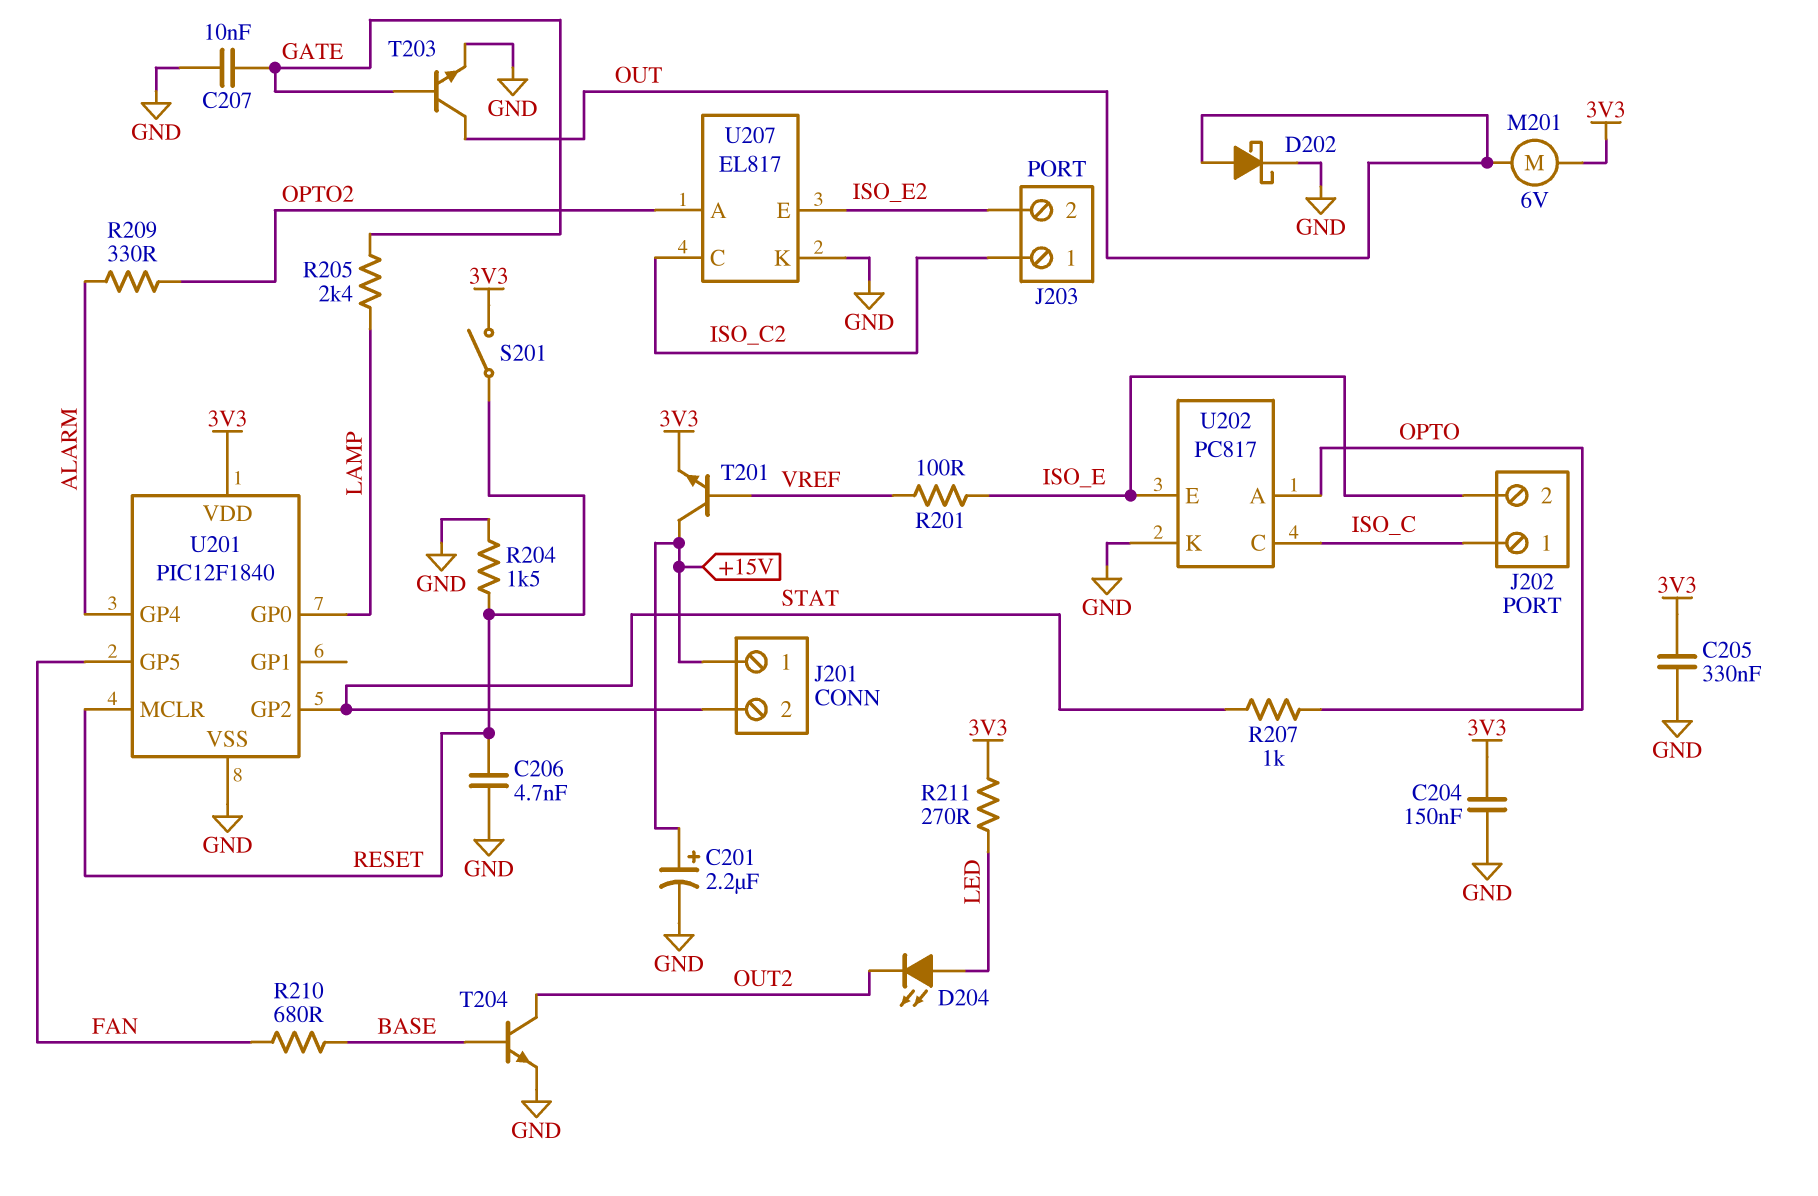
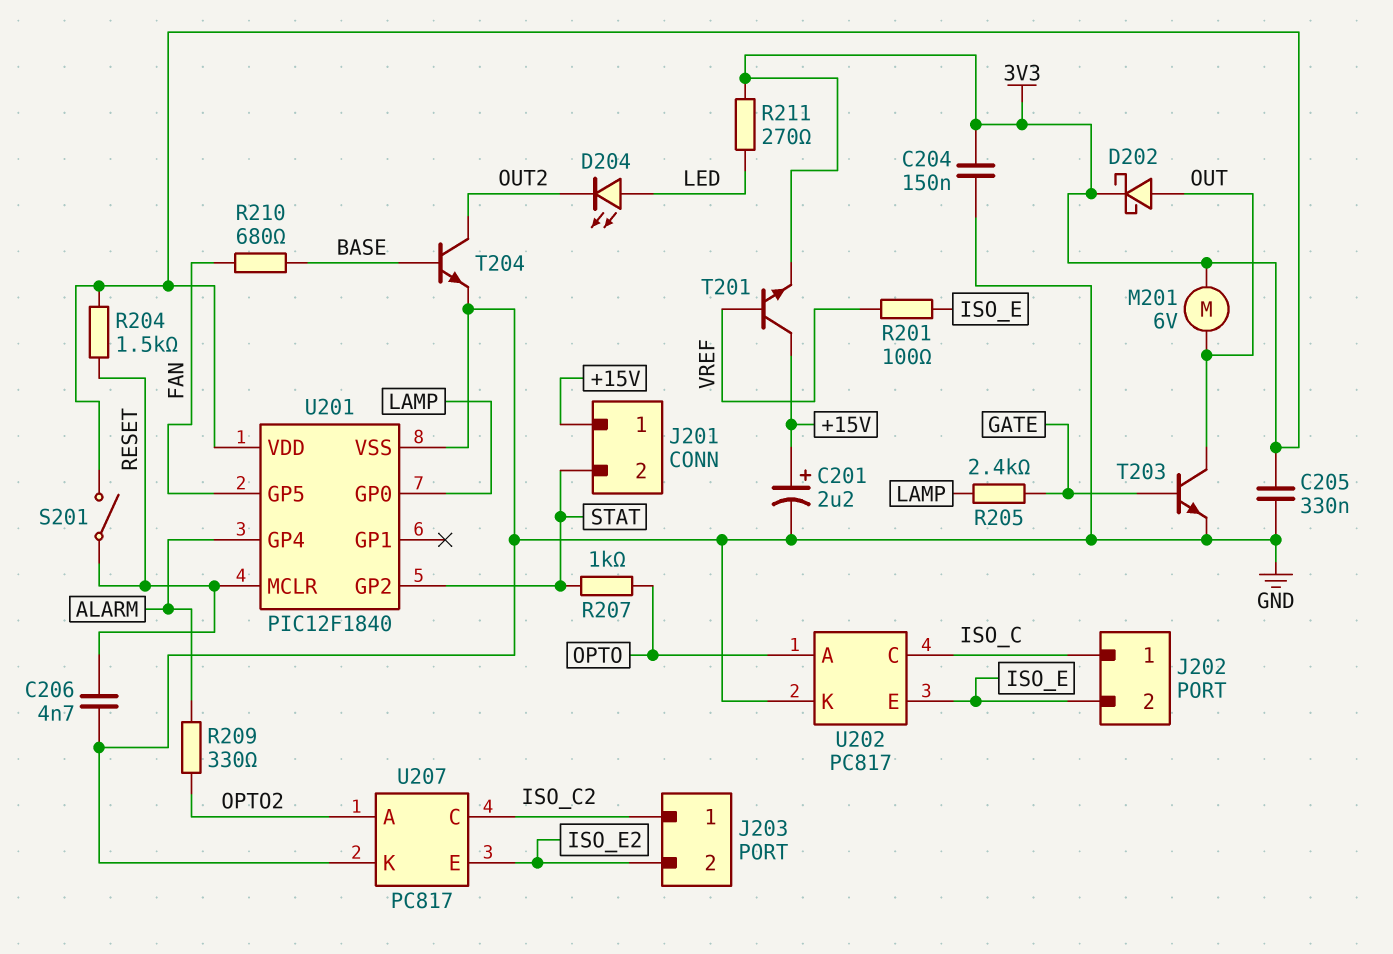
C207: 10nF (GATE, GND) -> none
D202: schottky (A OUT, K GND) -> schottky (A OUT, K 3V3)
R204: 1.5k (GND, RESET) -> 1.5k (3V3, RESET)
U207: EL817 -> PC817

